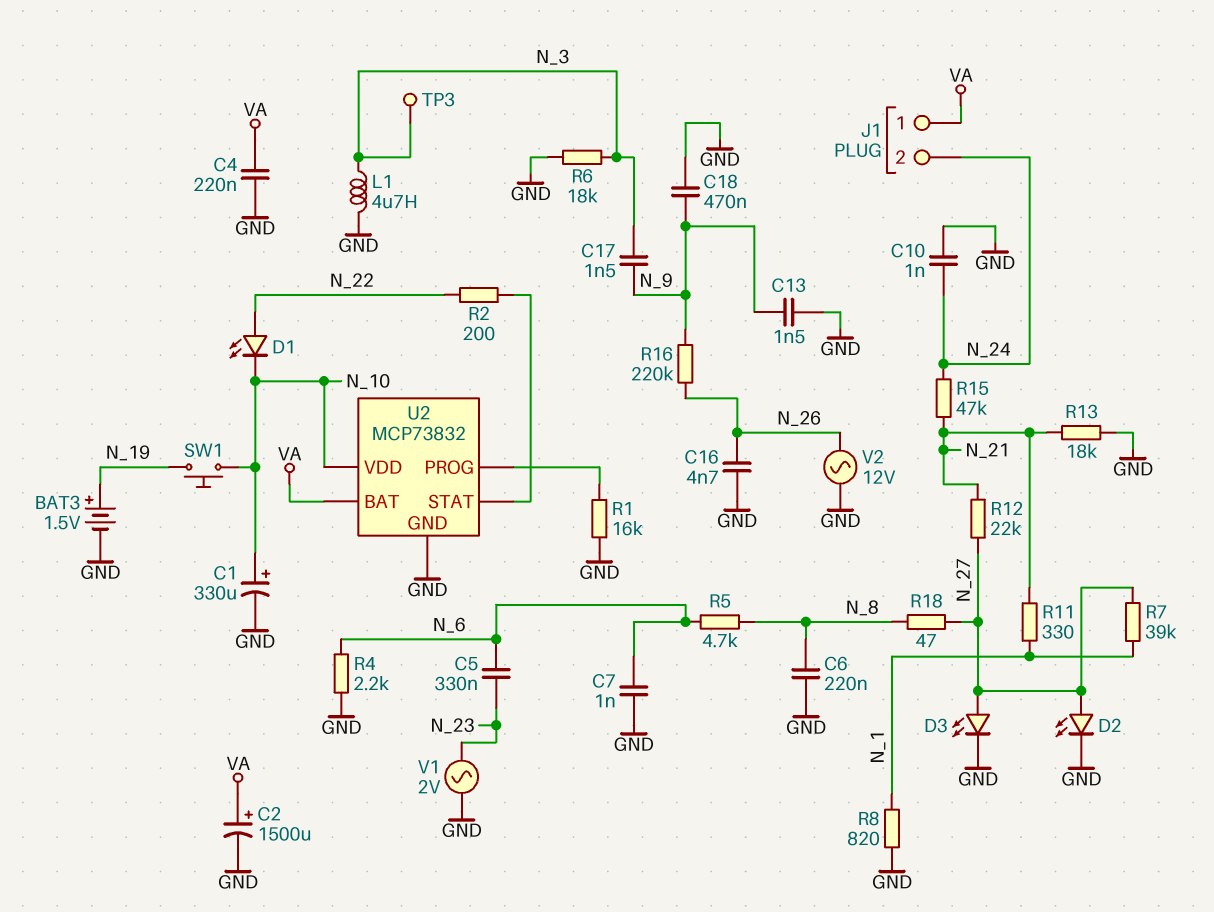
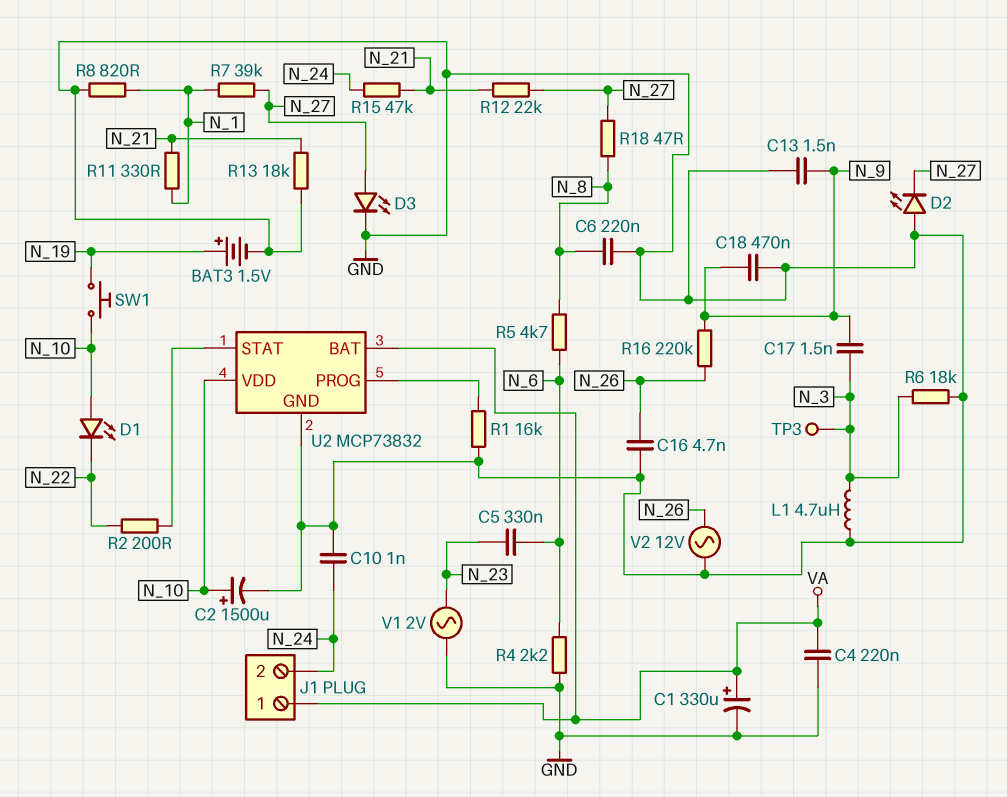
C1: 330uF (plus N_10, minus GND) -> 330uF (plus VA, minus GND)
C2: 1500uF (plus VA, minus GND) -> 1500uF (plus N_10, minus GND)
C7: 1nF (GND, N_6) -> none
D1: LED (A N_22, K N_10) -> LED (A N_10, K N_22)
D2: LED (A N_27, K GND) -> LED (A GND, K N_27)

